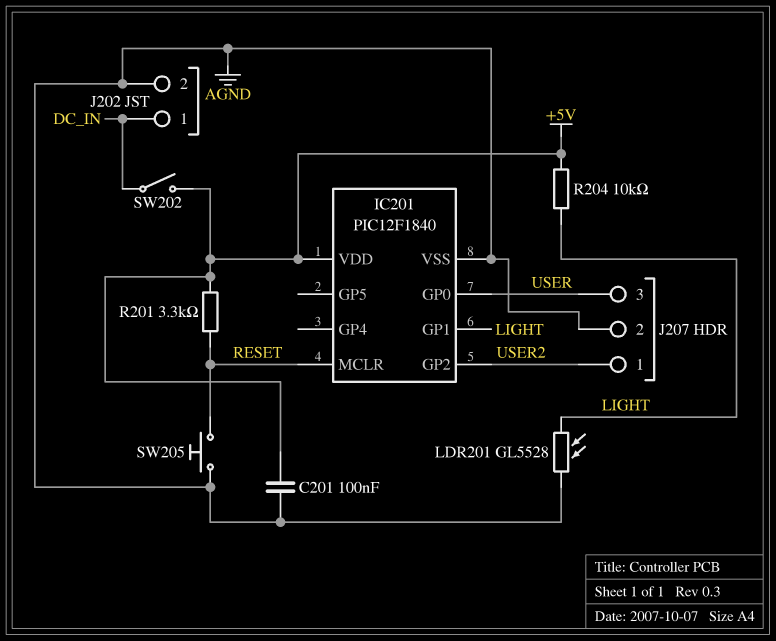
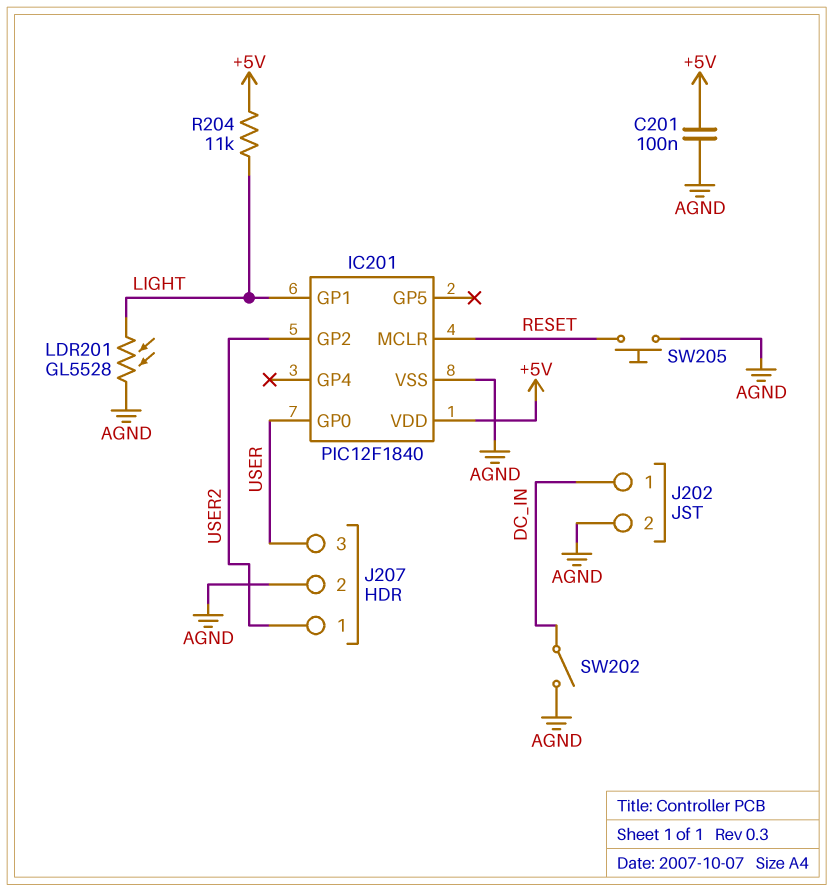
R201: 3.3k (+5V, RESET) -> none
R204: 10k (+5V, LIGHT) -> 11k (+5V, LIGHT)
SW202: switch (+5V, DC_IN) -> switch (AGND, DC_IN)

